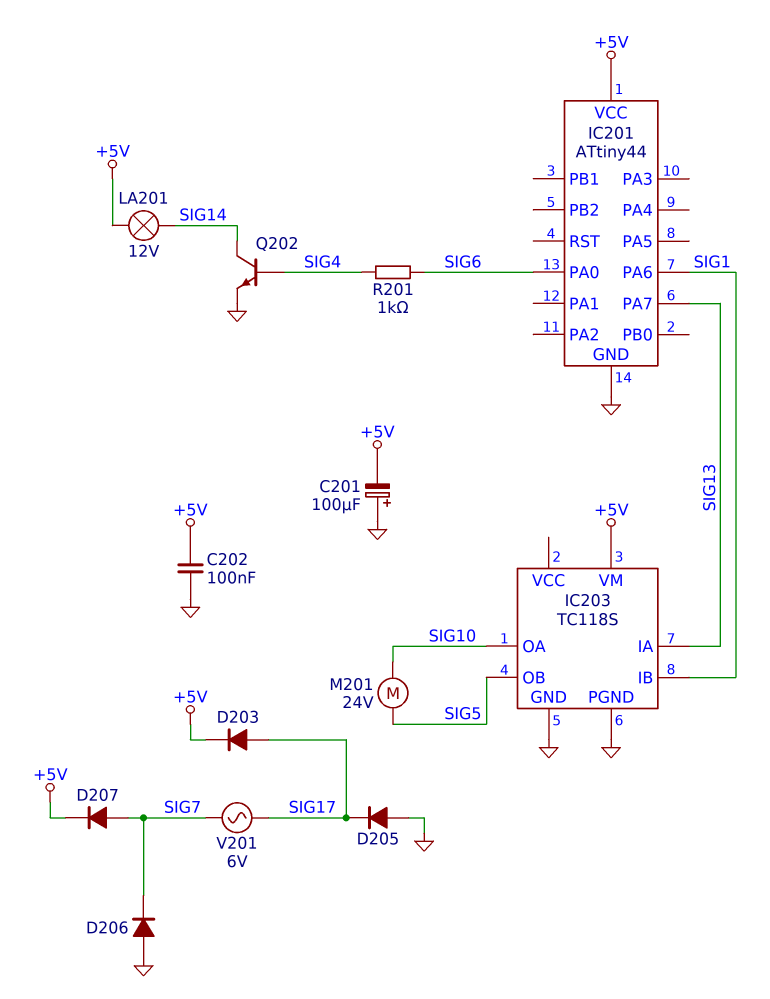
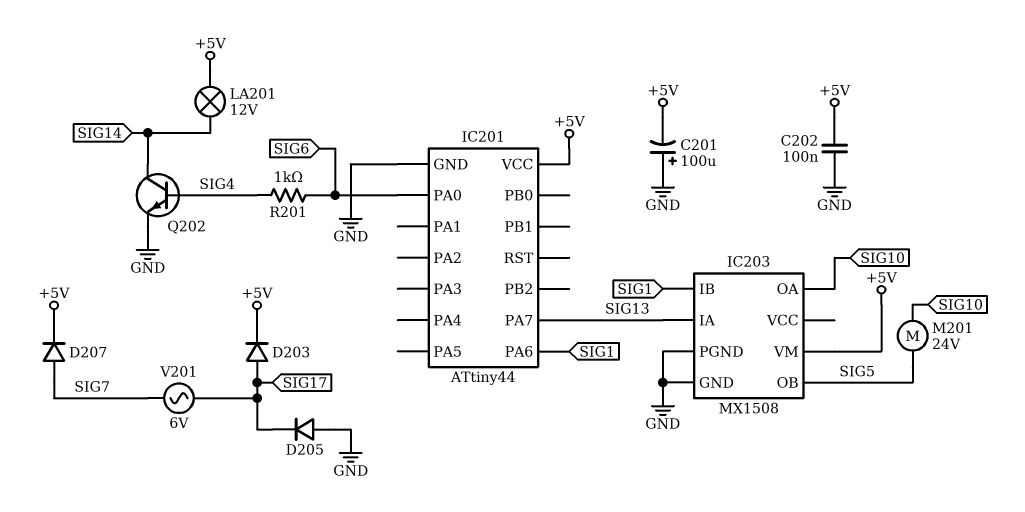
D206: diode (A GND, K SIG7) -> none
IC203: TC118S -> MX1508

